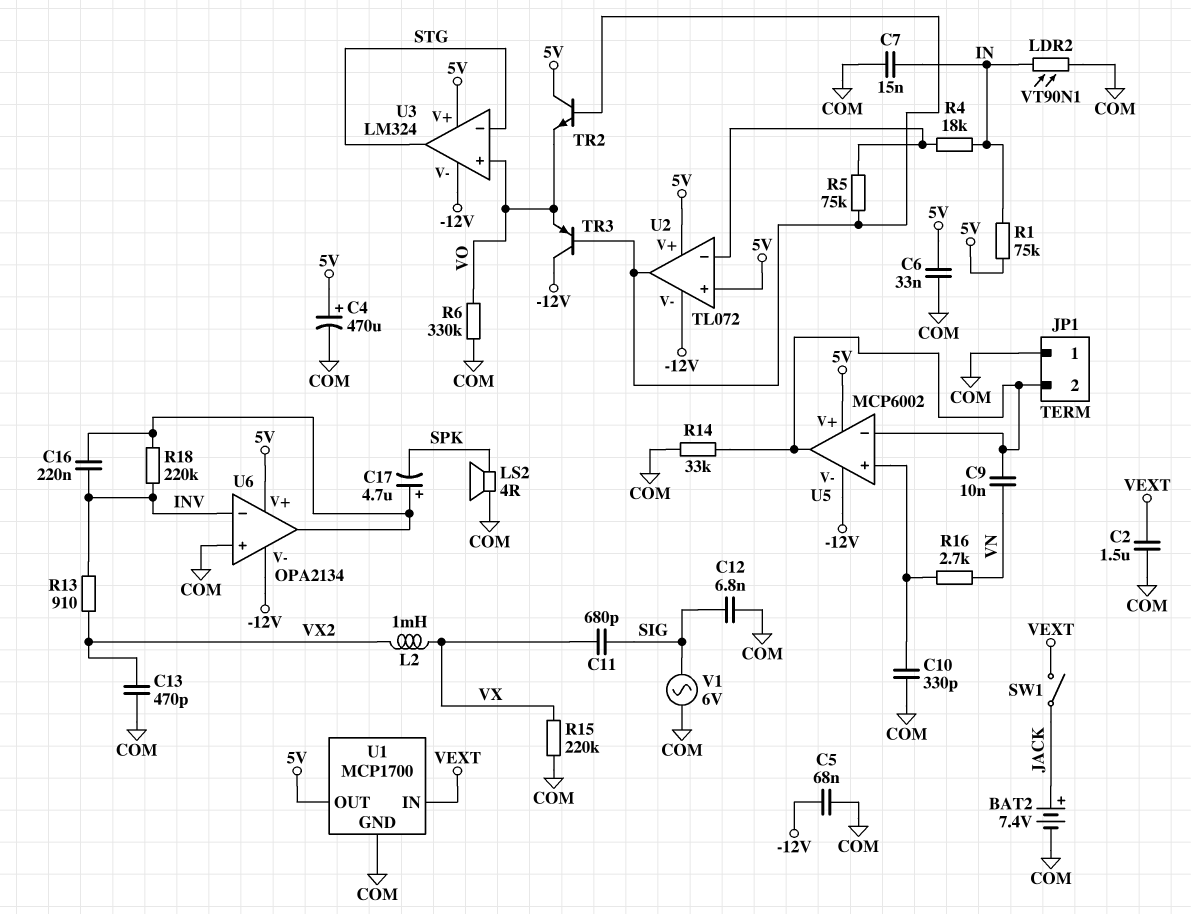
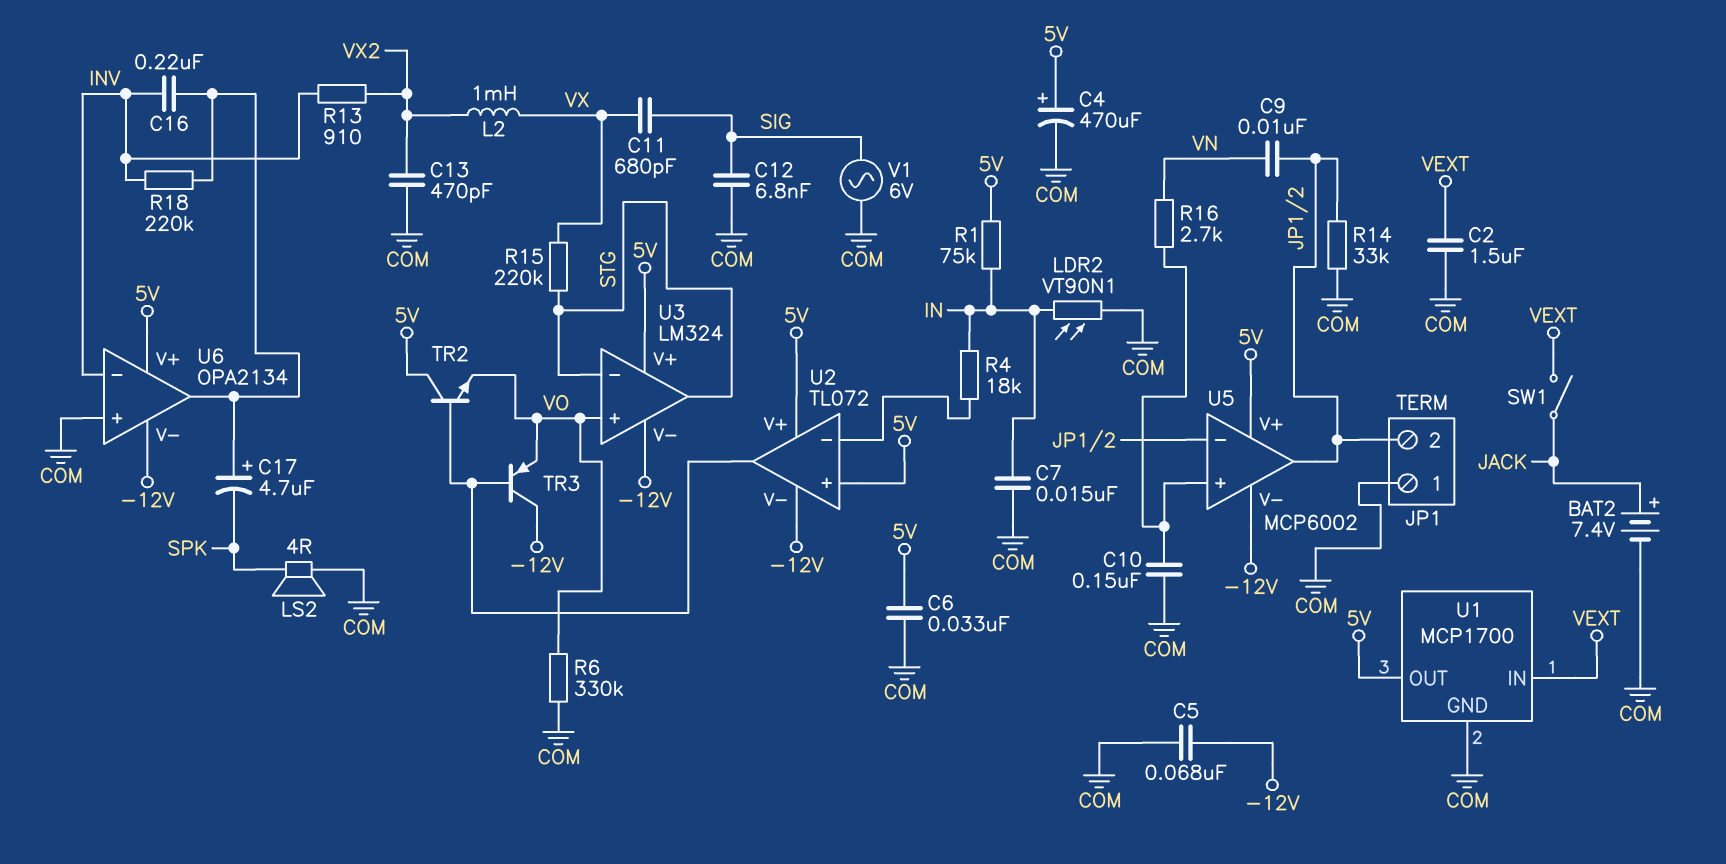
C10: 330pF (COM, U5/in+) -> 150nF (COM, U5/in+)
R5: 75k (U2/in-, U2/out) -> none
R15: 220k (COM, VX) -> 220k (STG, VX)

